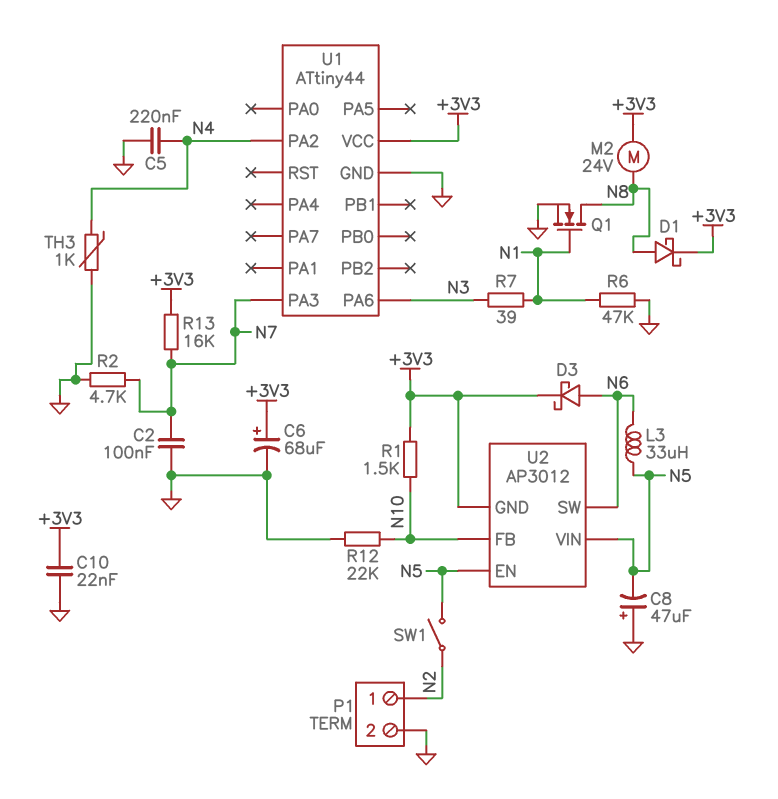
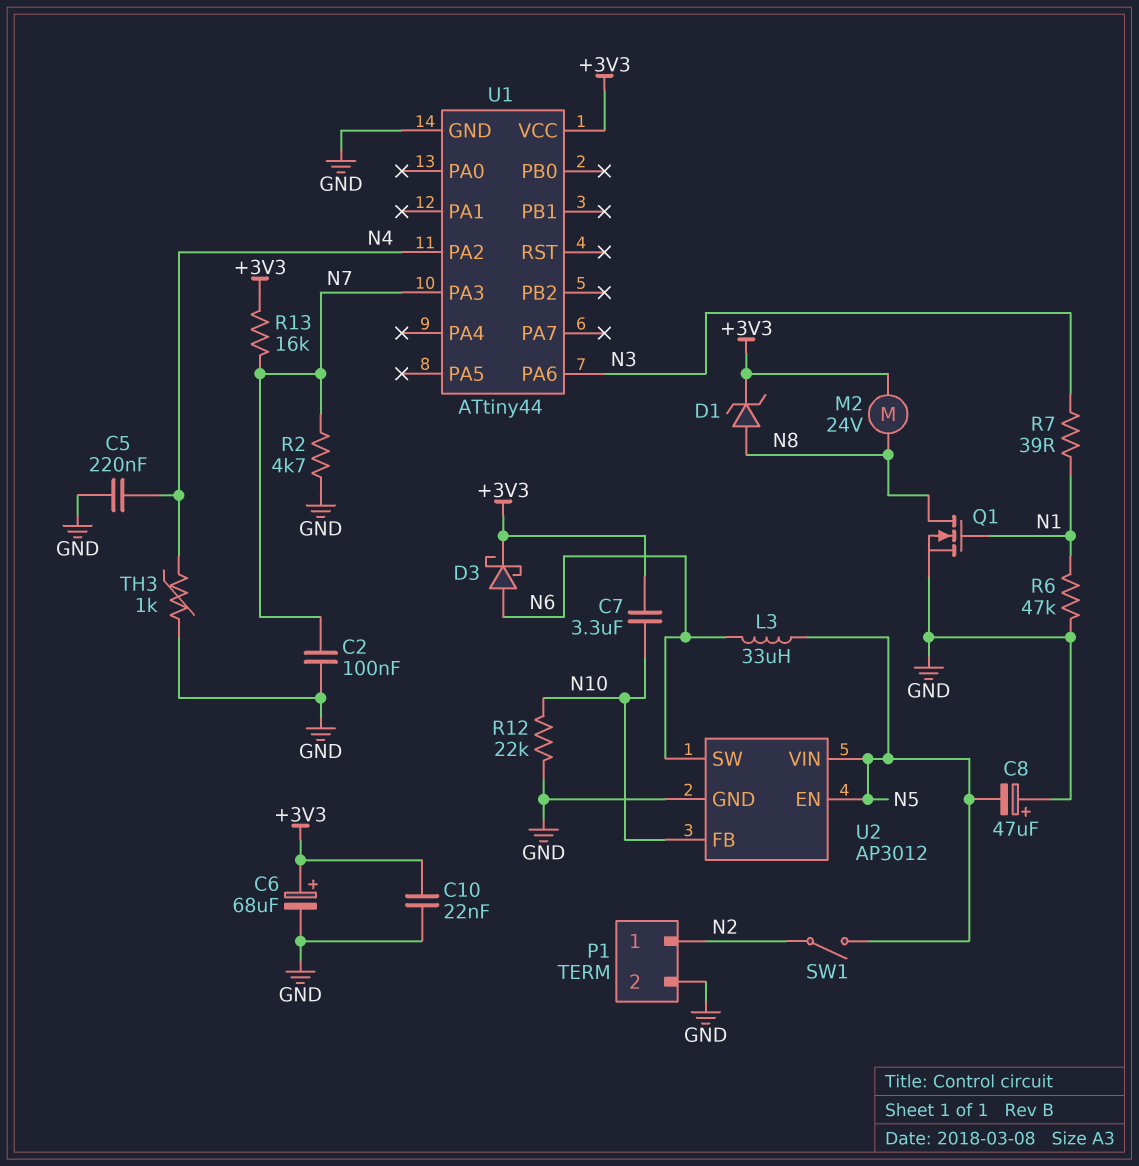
C7: none -> 3.3uF (+3V3, N10)
D1: schottky (A N8, K +3V3) -> zener (A N8, K +3V3)
R1: 1.5k (+3V3, N10) -> none
U2 pin GND: +3V3 -> GND

